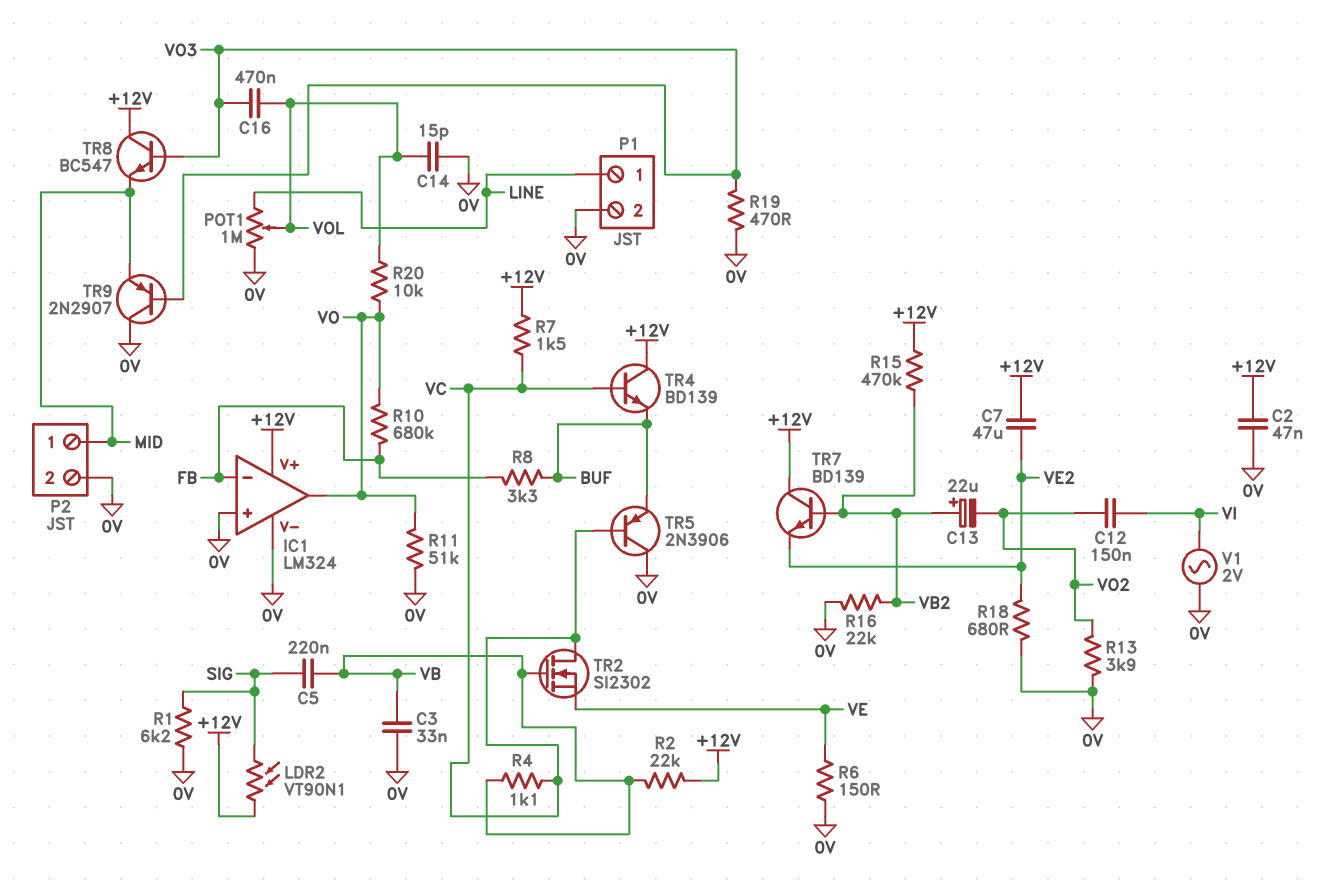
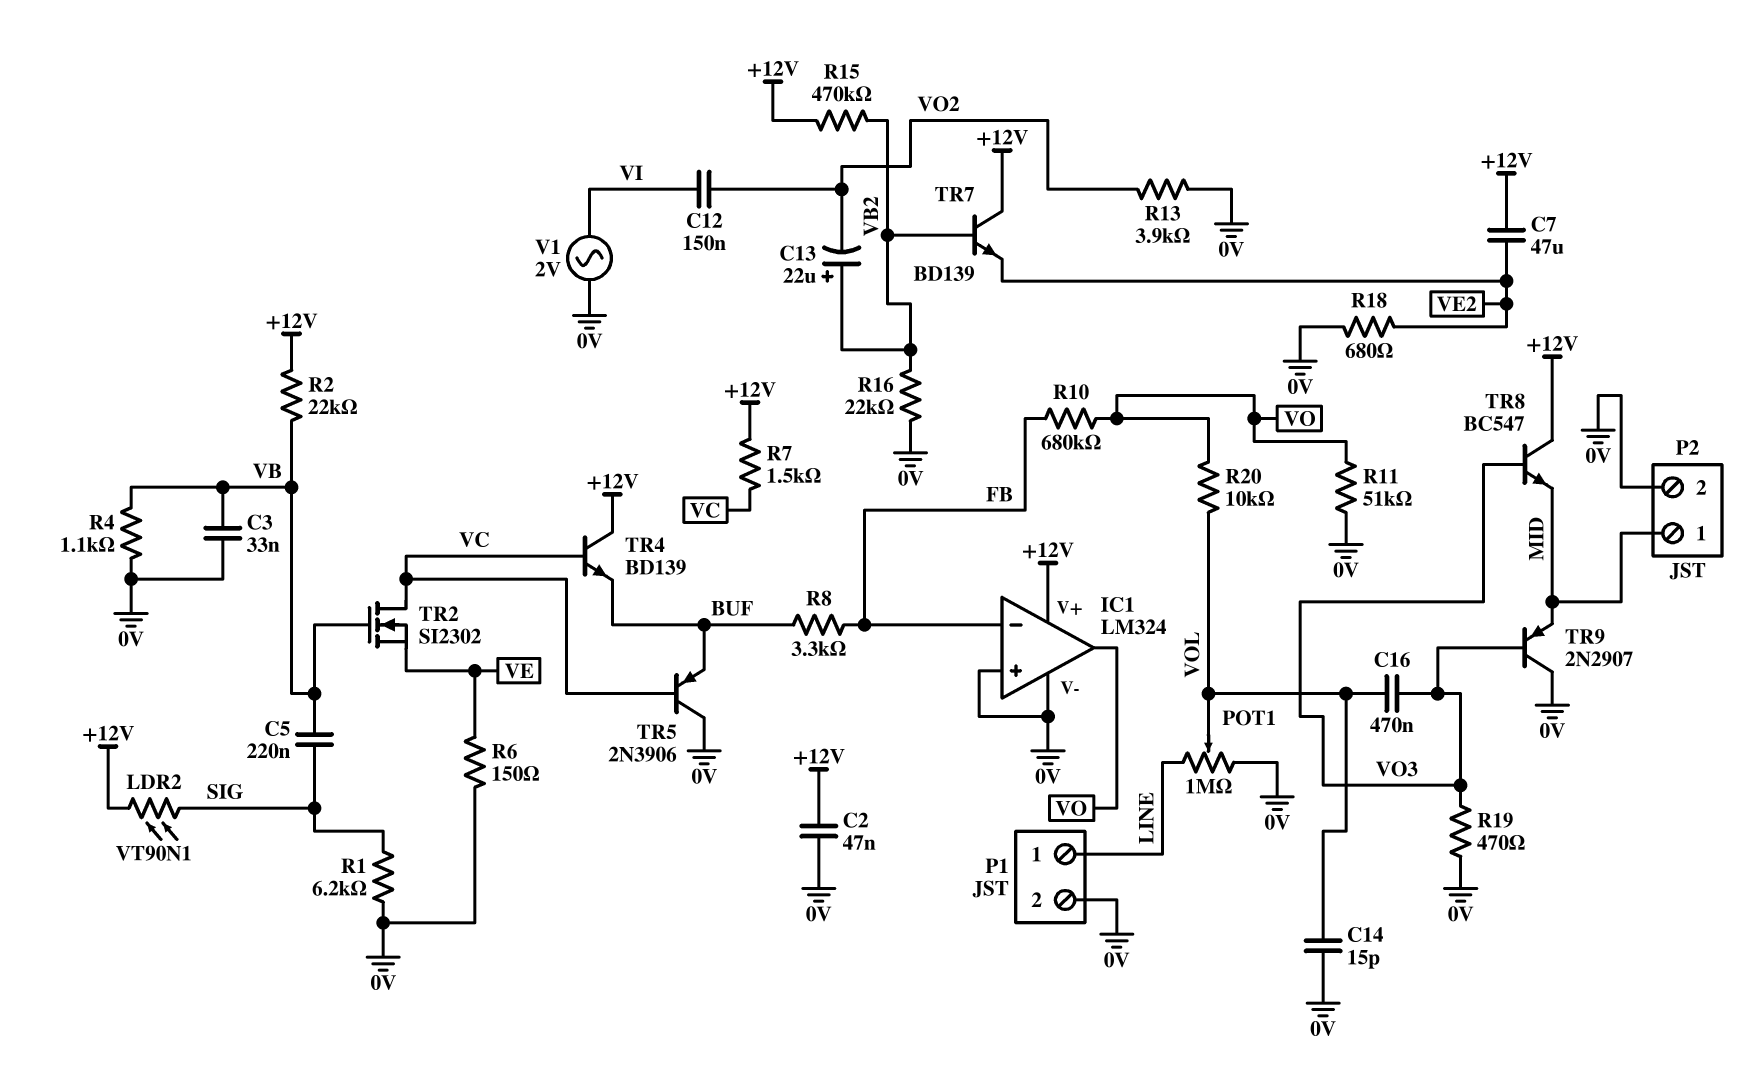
R4: 1.1k (VB, VC) -> 1.1k (0V, VB)

